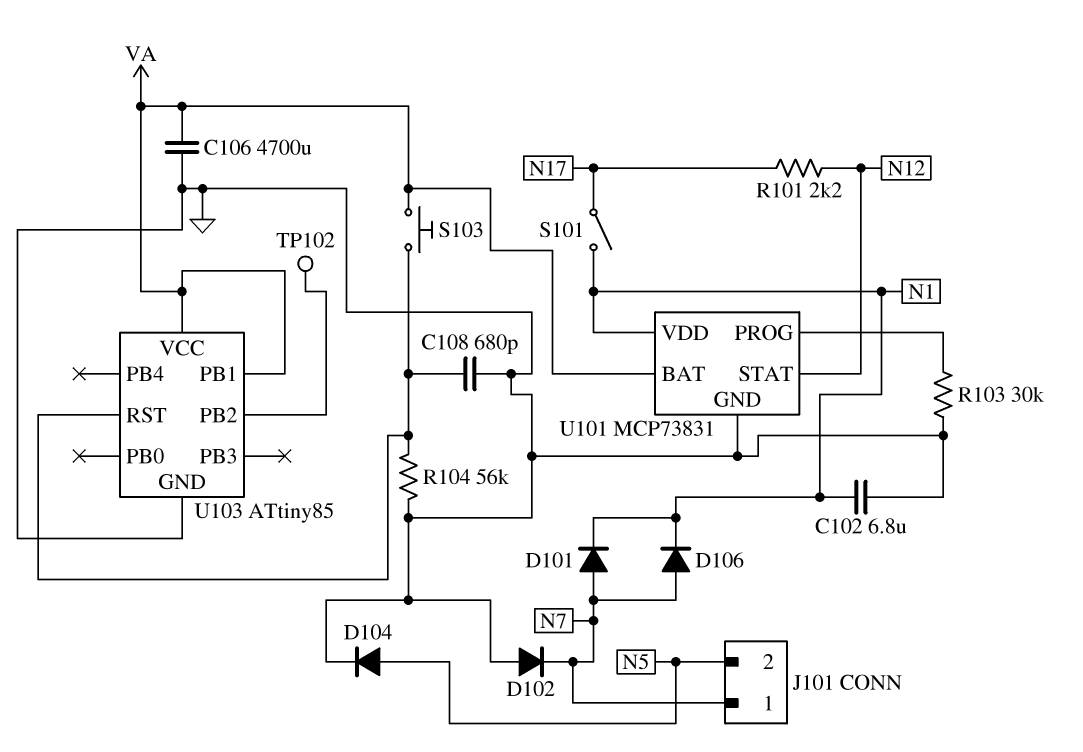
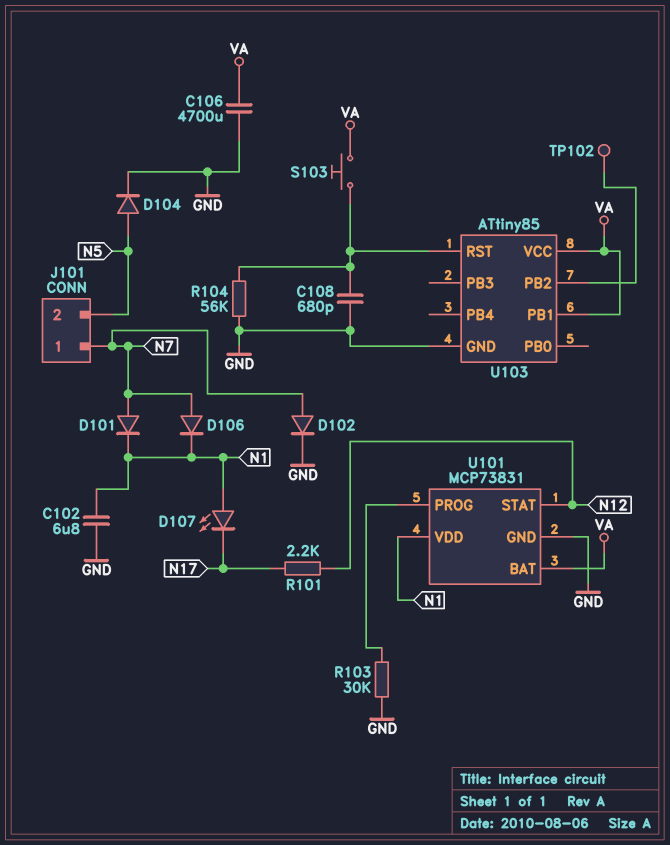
D102: diode (A GND, K N7) -> diode (A N7, K GND)
D107: none -> LED (A N1, K N17)
S101: switch (N1, N17) -> none

